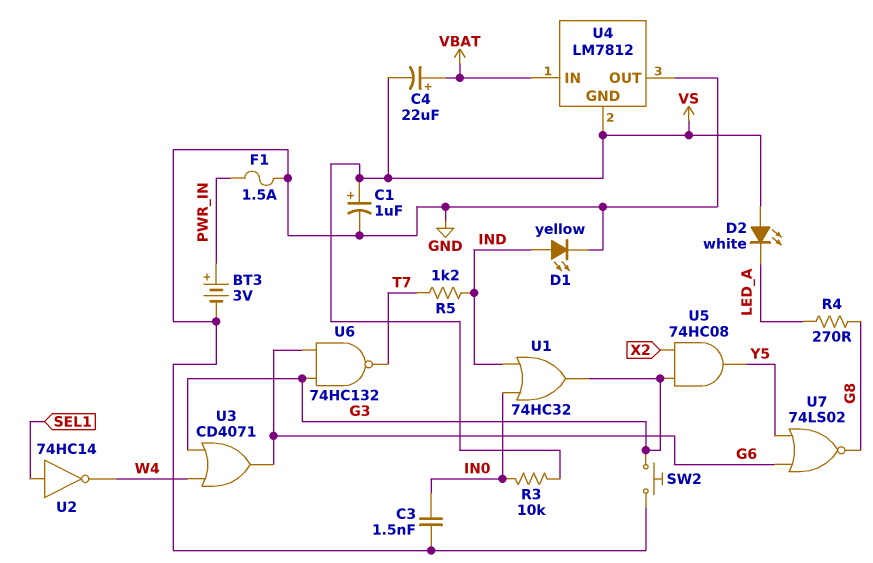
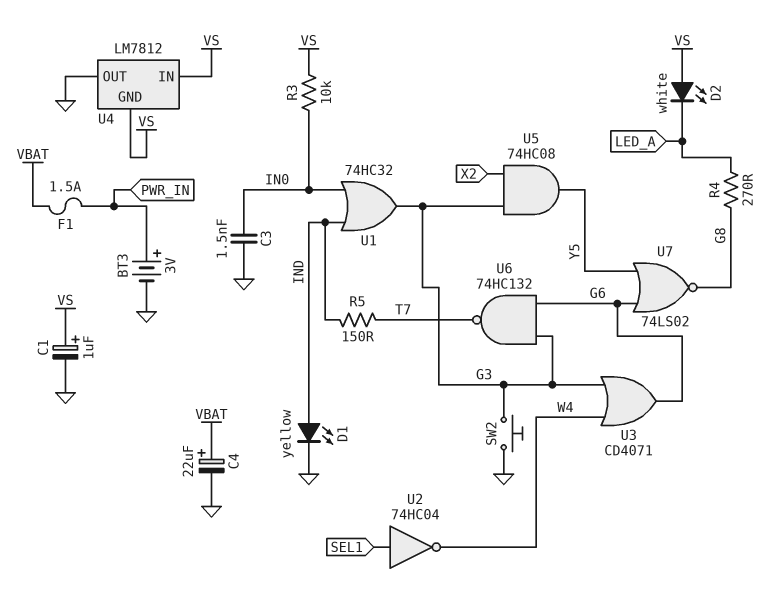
C4: 22uF (plus VBAT, minus VS) -> 22uF (plus VBAT, minus GND)
F1: 1.5A (GND, PWR_IN) -> 1.5A (PWR_IN, VBAT)
R5: 1.2k (IND, T7) -> 150 (IND, T7)
U2: NOT 74HC14 (in SEL1, out W4) -> NOT 74HC04 (in SEL1, out W4)
U4 pin IN: VBAT -> VS

